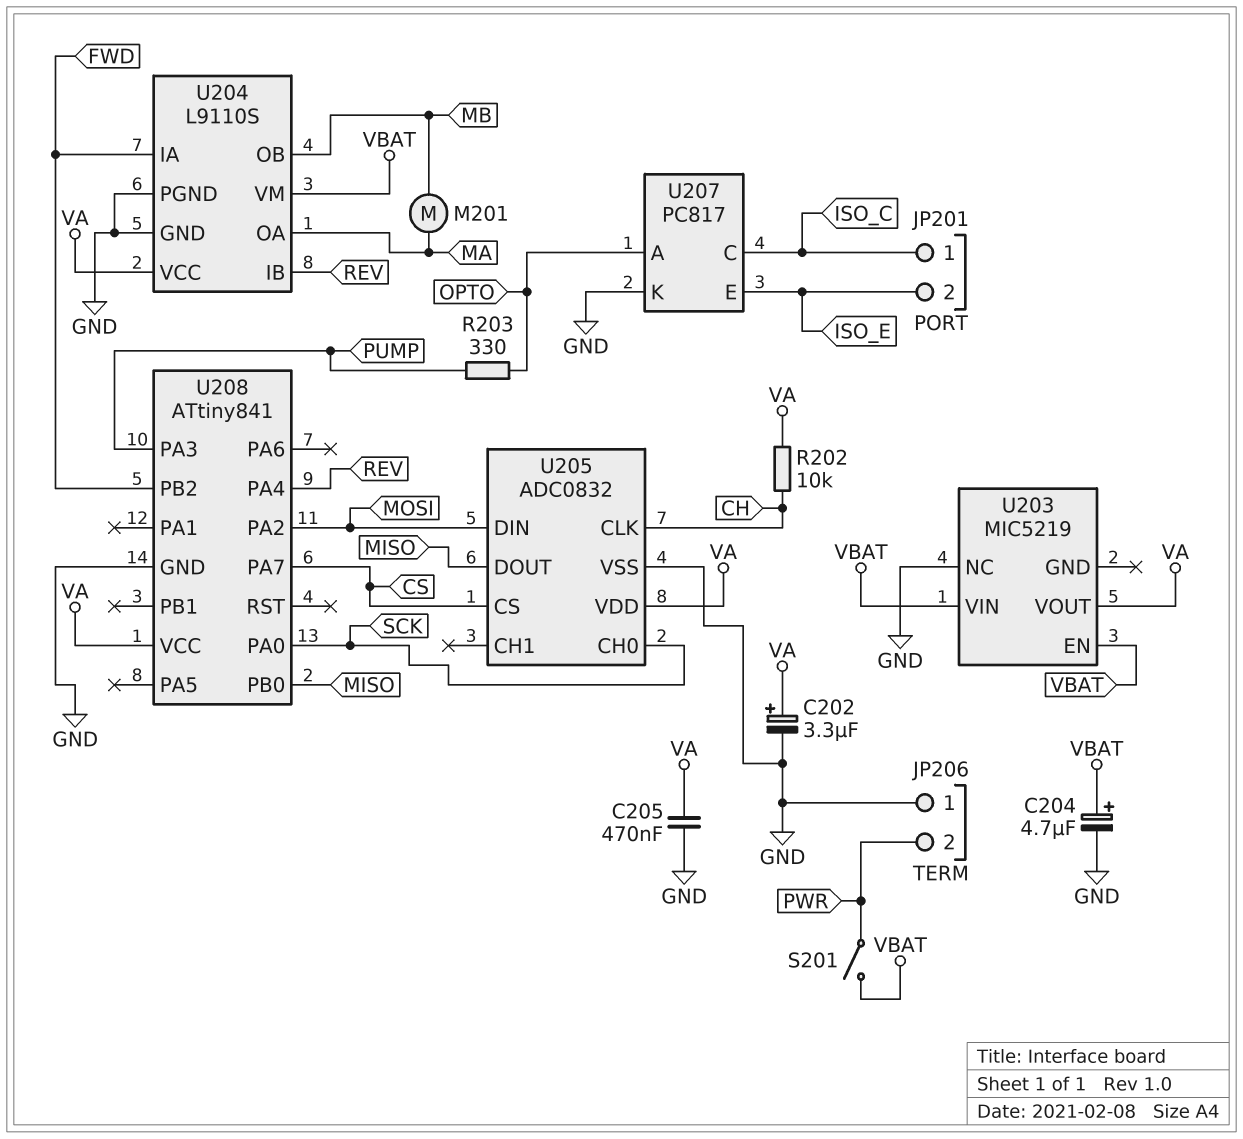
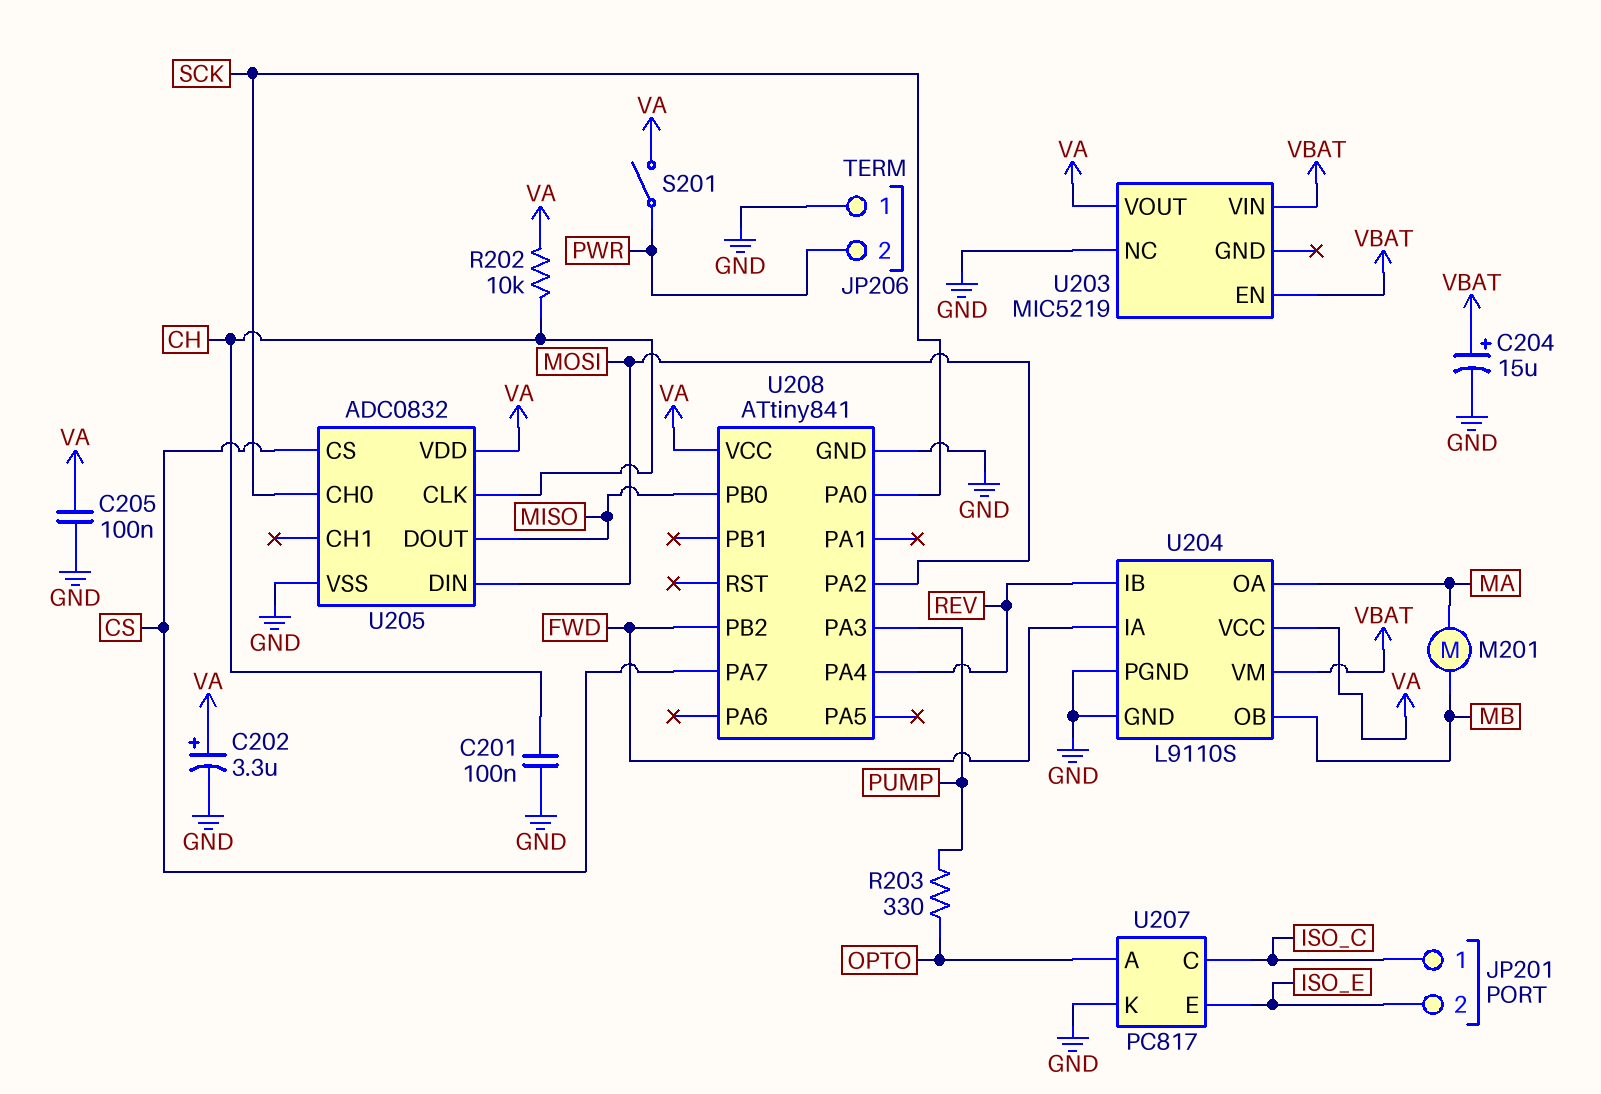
C201: none -> 100nF (CH, GND)
C204: 4.7uF (plus VBAT, minus GND) -> 15uF (plus VBAT, minus GND)
C205: 470nF (GND, VA) -> 100nF (GND, VA)
S201: switch (PWR, VBAT) -> switch (PWR, VA)

